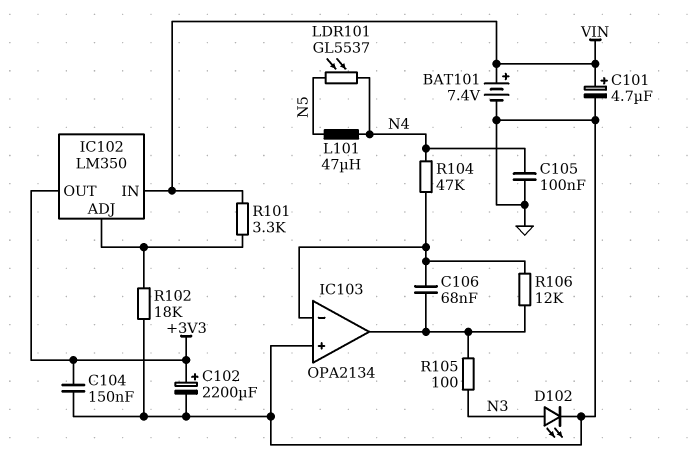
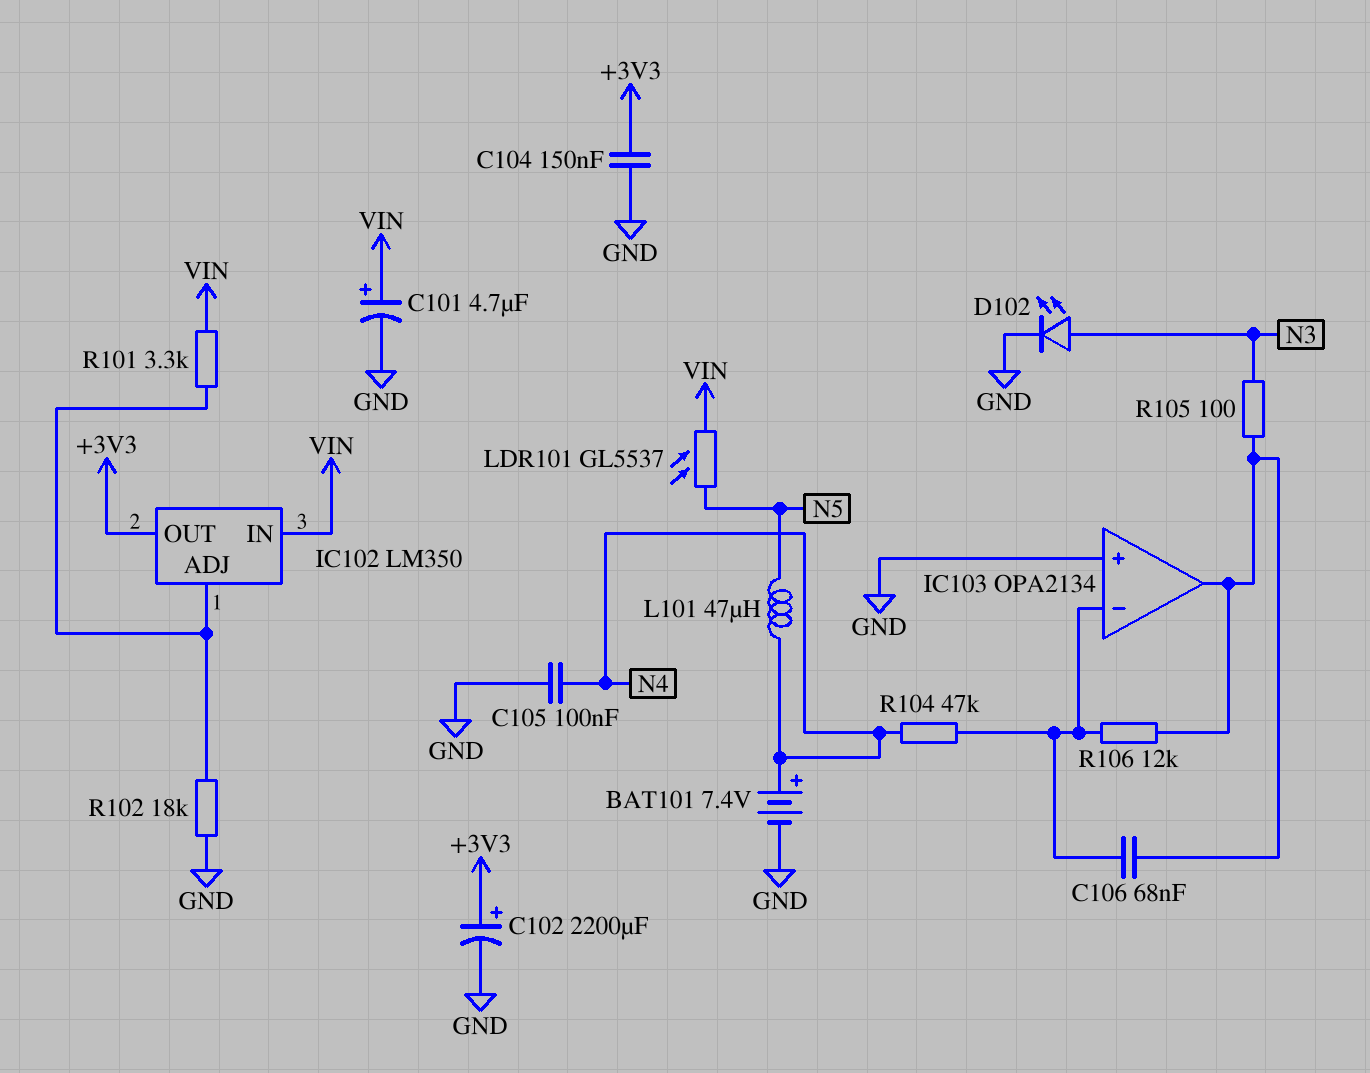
BAT101: 7.4V (plus VIN, minus GND) -> 7.4V (plus N4, minus GND)
LDR101: GL5537 (N4, N5) -> GL5537 (N5, VIN)

